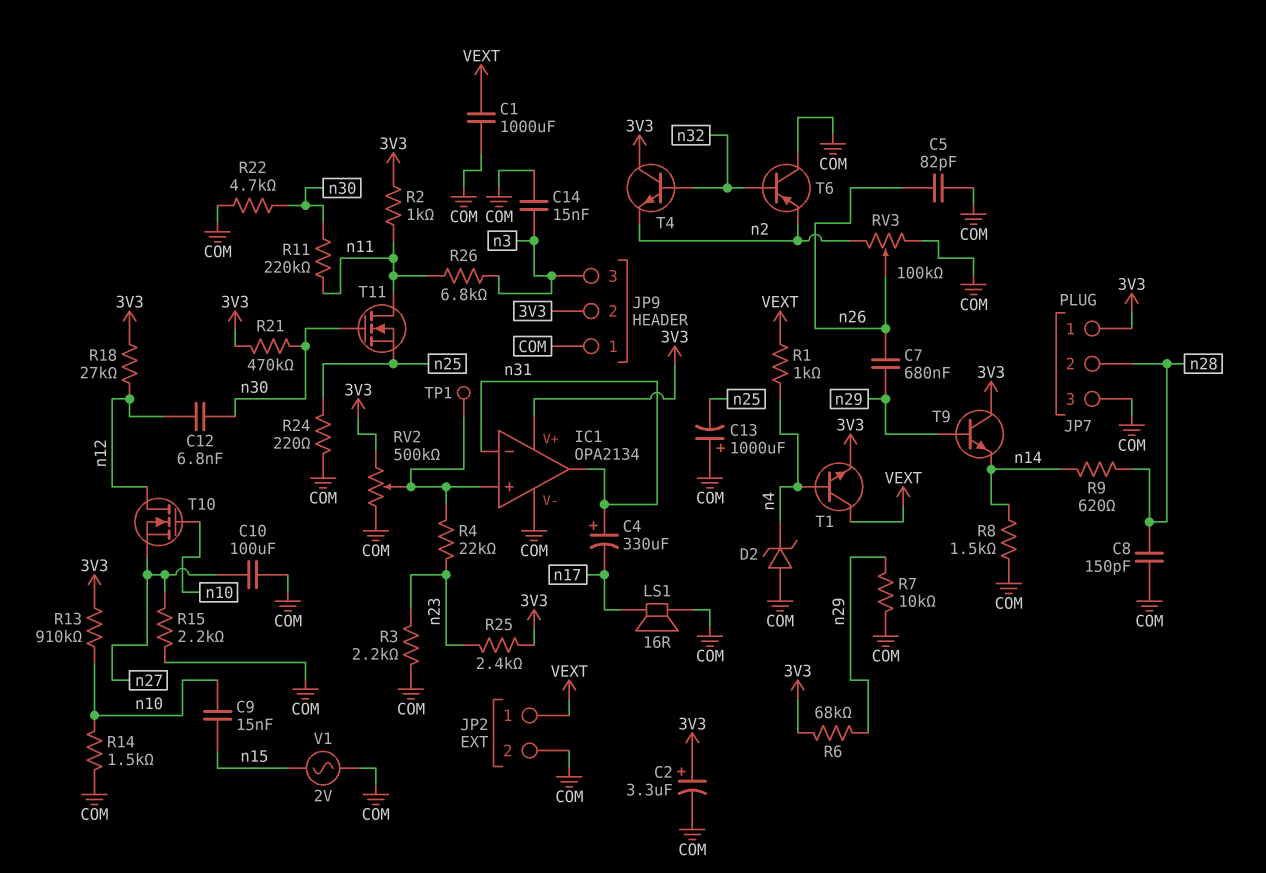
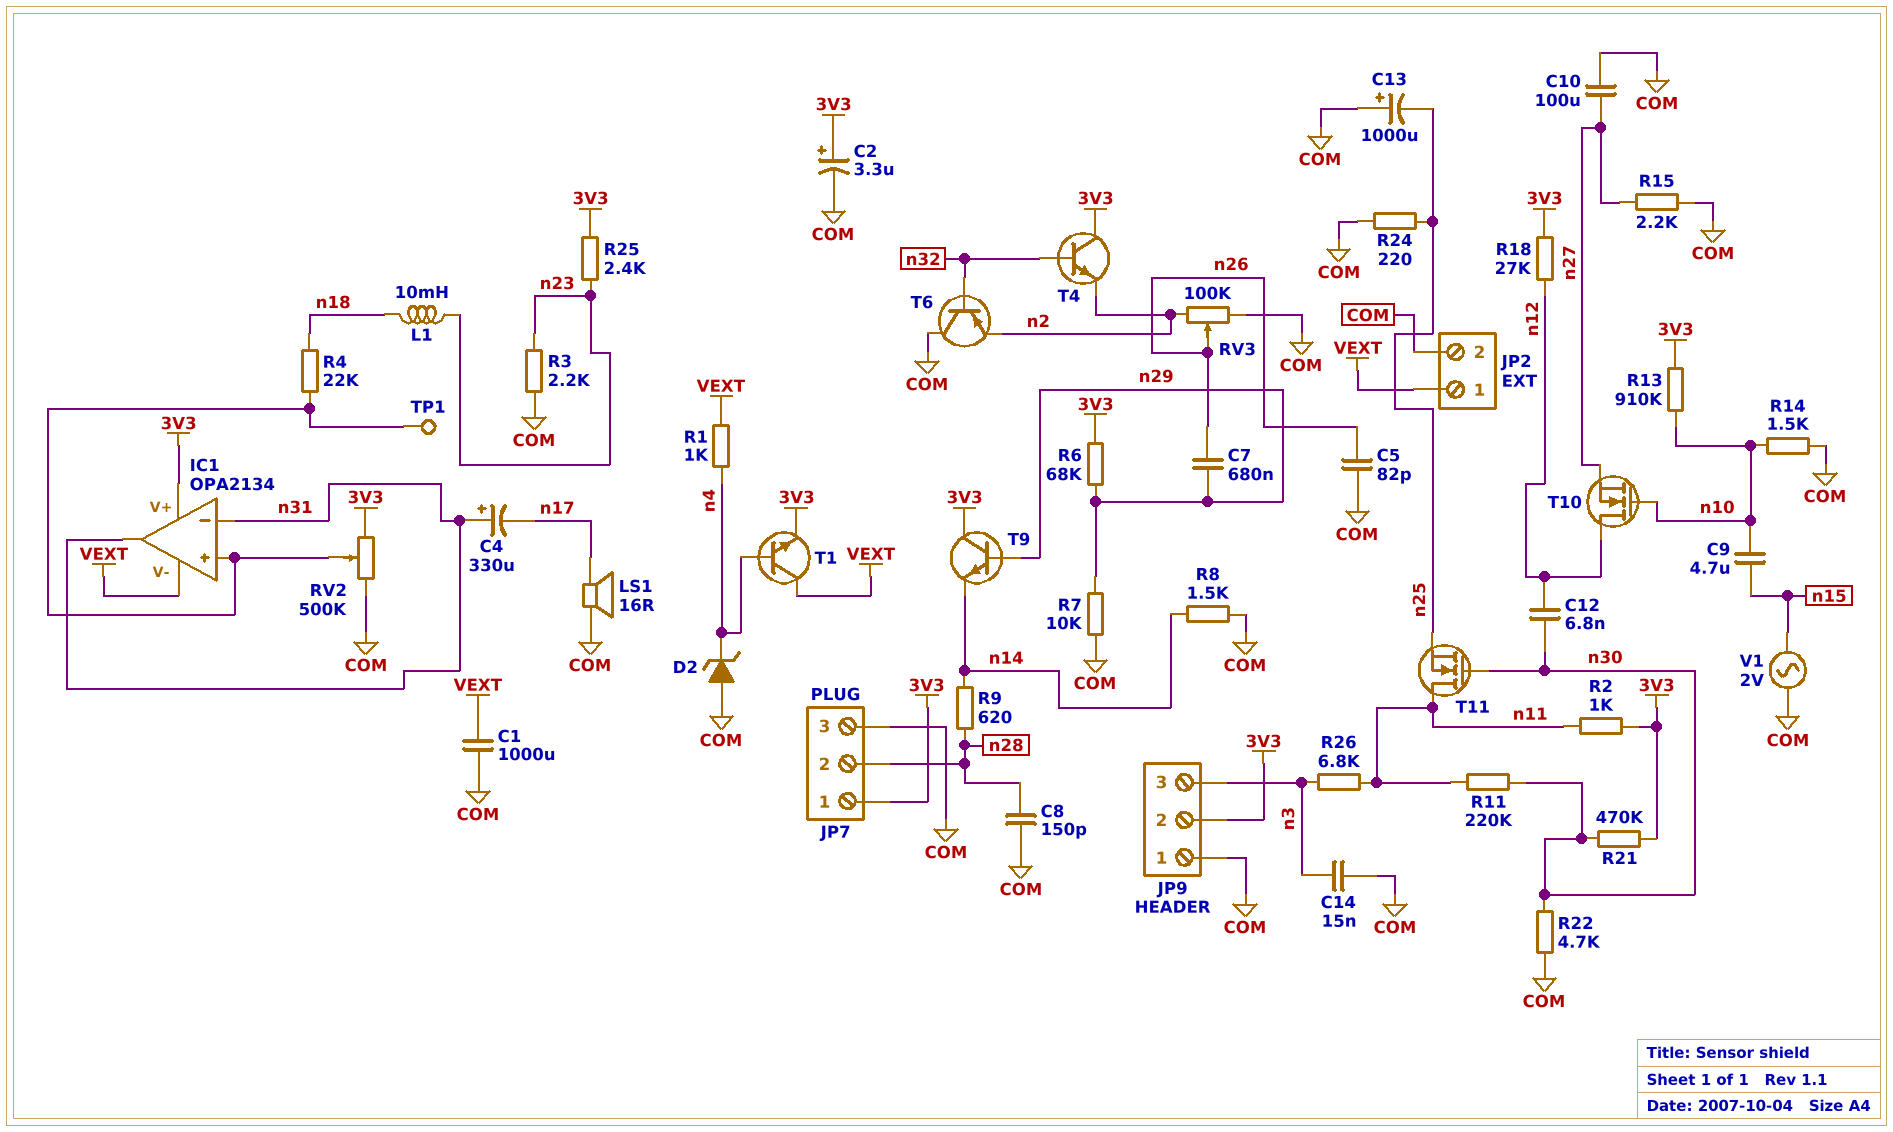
C9: 15nF (n10, n15) -> 4.7uF (n10, n15)
IC1 pin V-: COM -> VEXT
L1: none -> 10mH (n18, n23)
R4: 22k (IC1/in+, n23) -> 22k (IC1/in+, n18)

